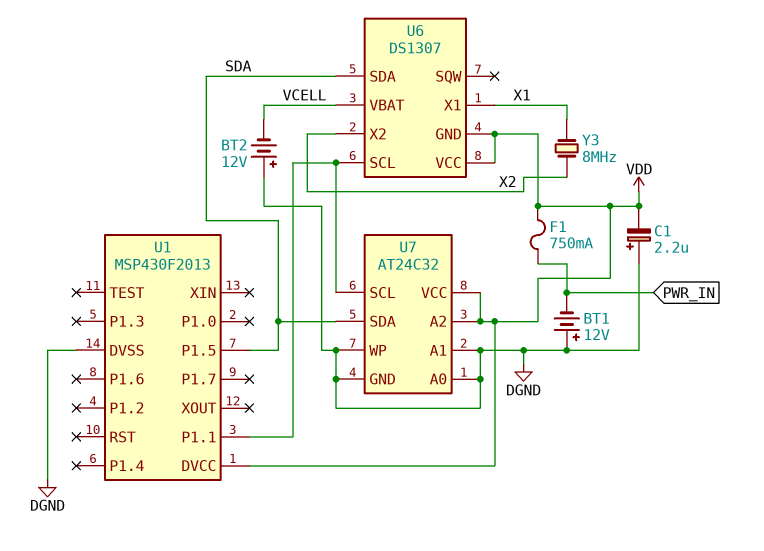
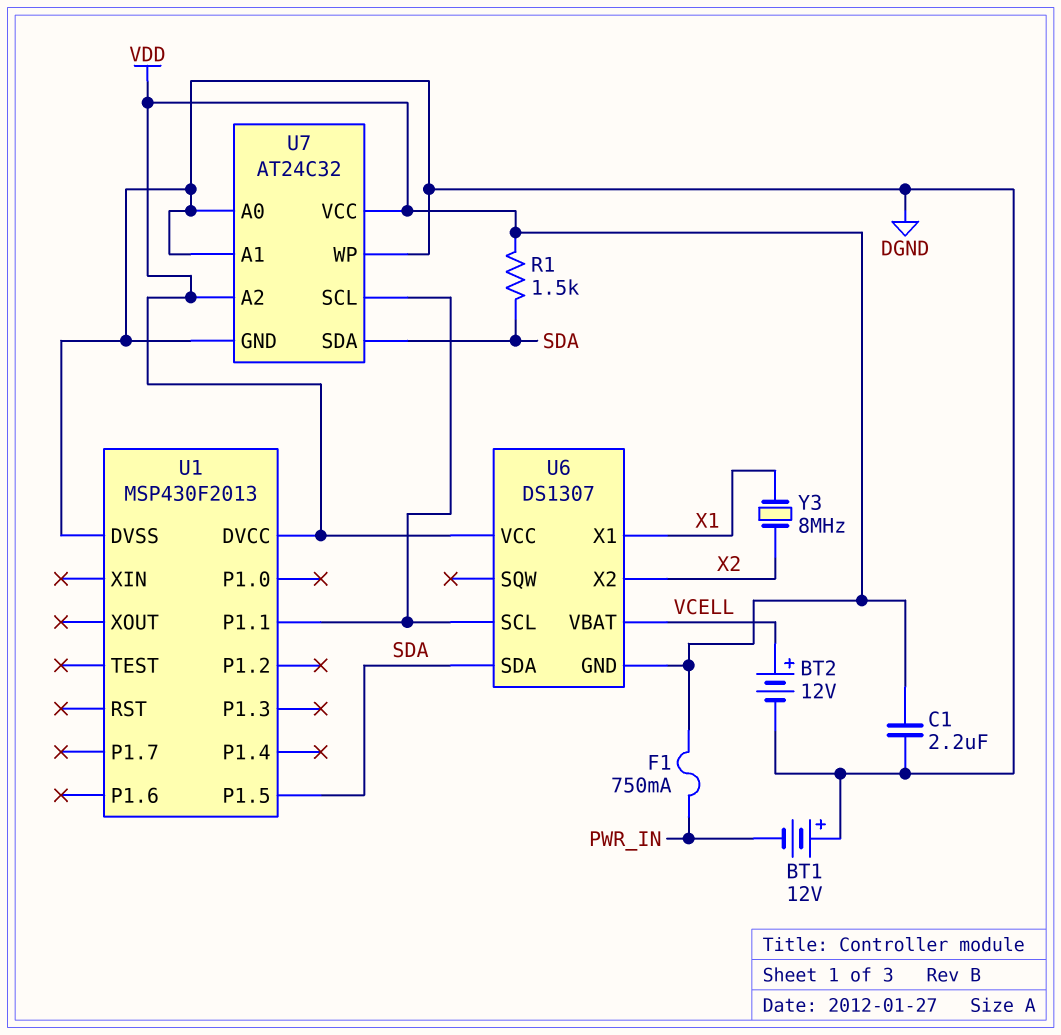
BT2: 12V (plus DGND, minus VCELL) -> 12V (plus VCELL, minus DGND)
C1: 2.2uF (plus DGND, minus VDD) -> 2.2uF (DGND, VDD)
R1: none -> 1.5k (SDA, VDD)

